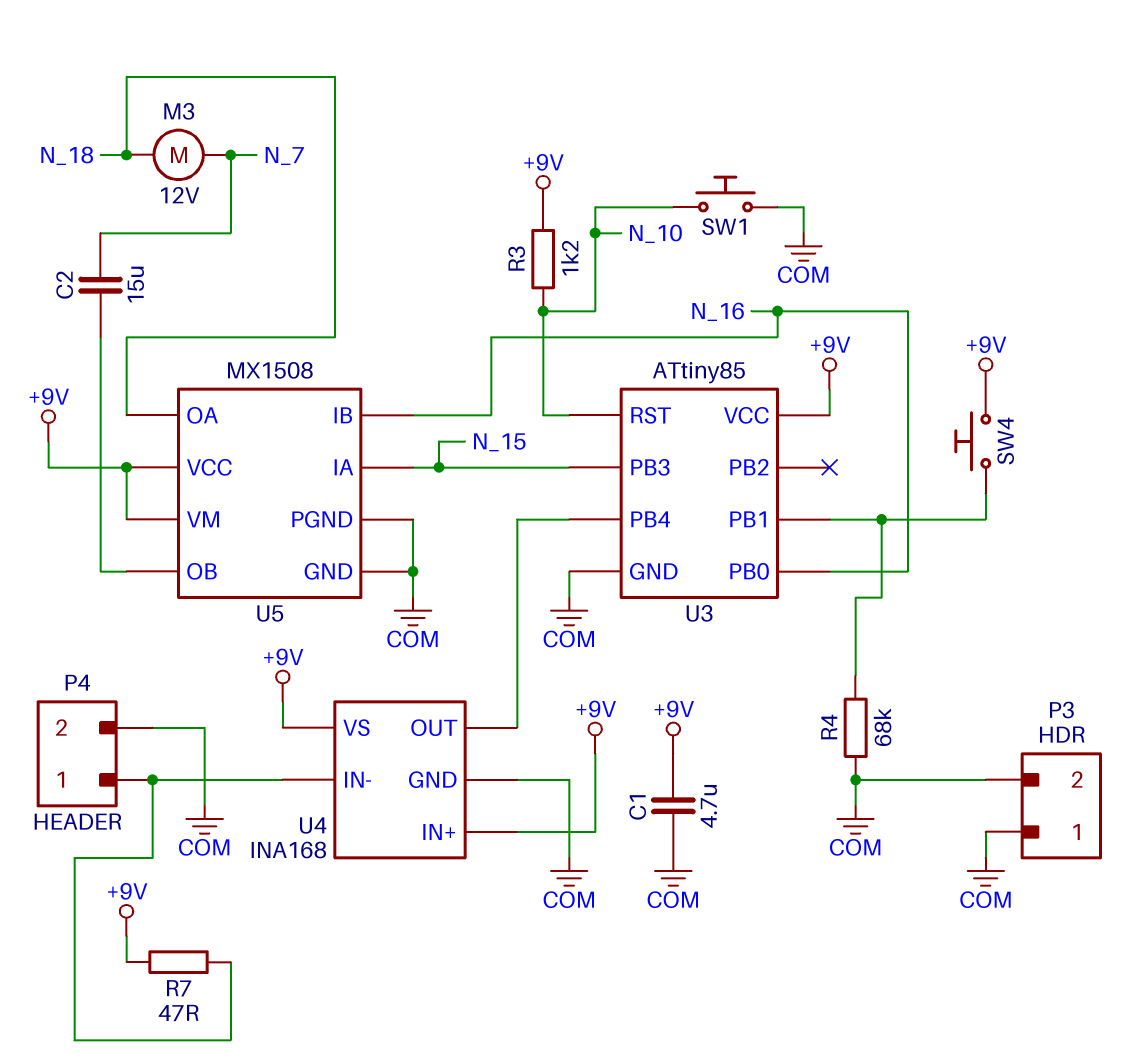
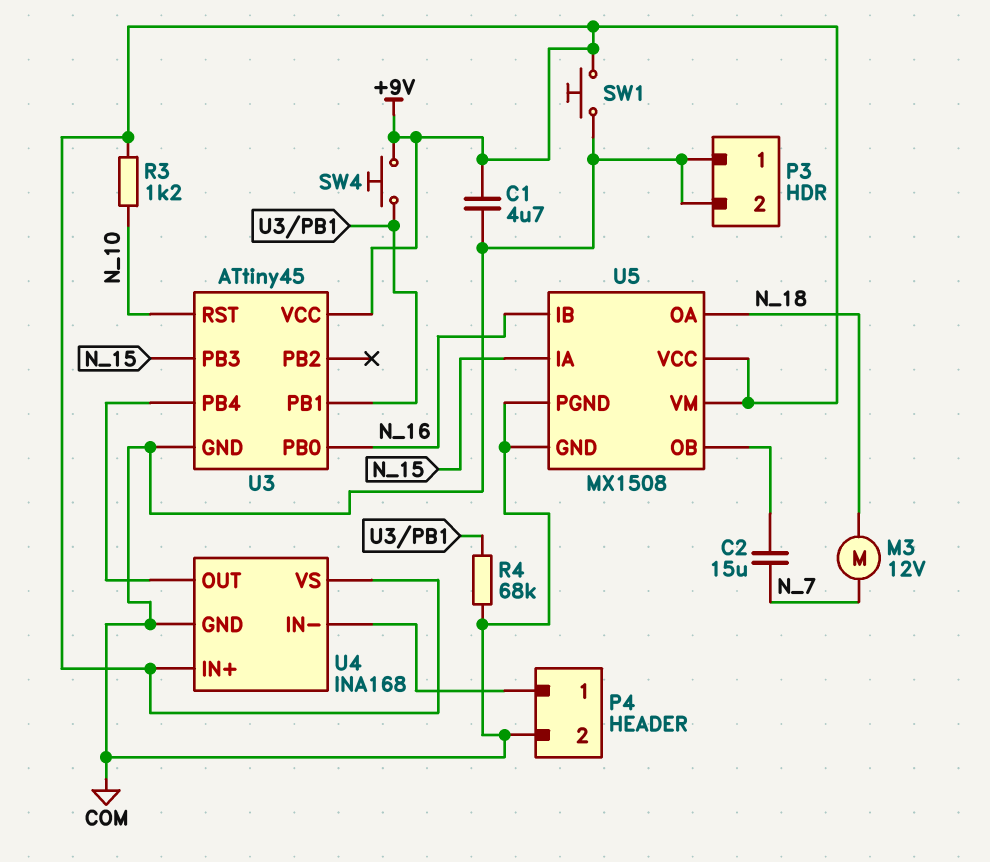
R7: 47 (+9V, P4/1) -> none
SW1: button (COM, N_10) -> button (+9V, COM)
U3: ATtiny85 -> ATtiny45

